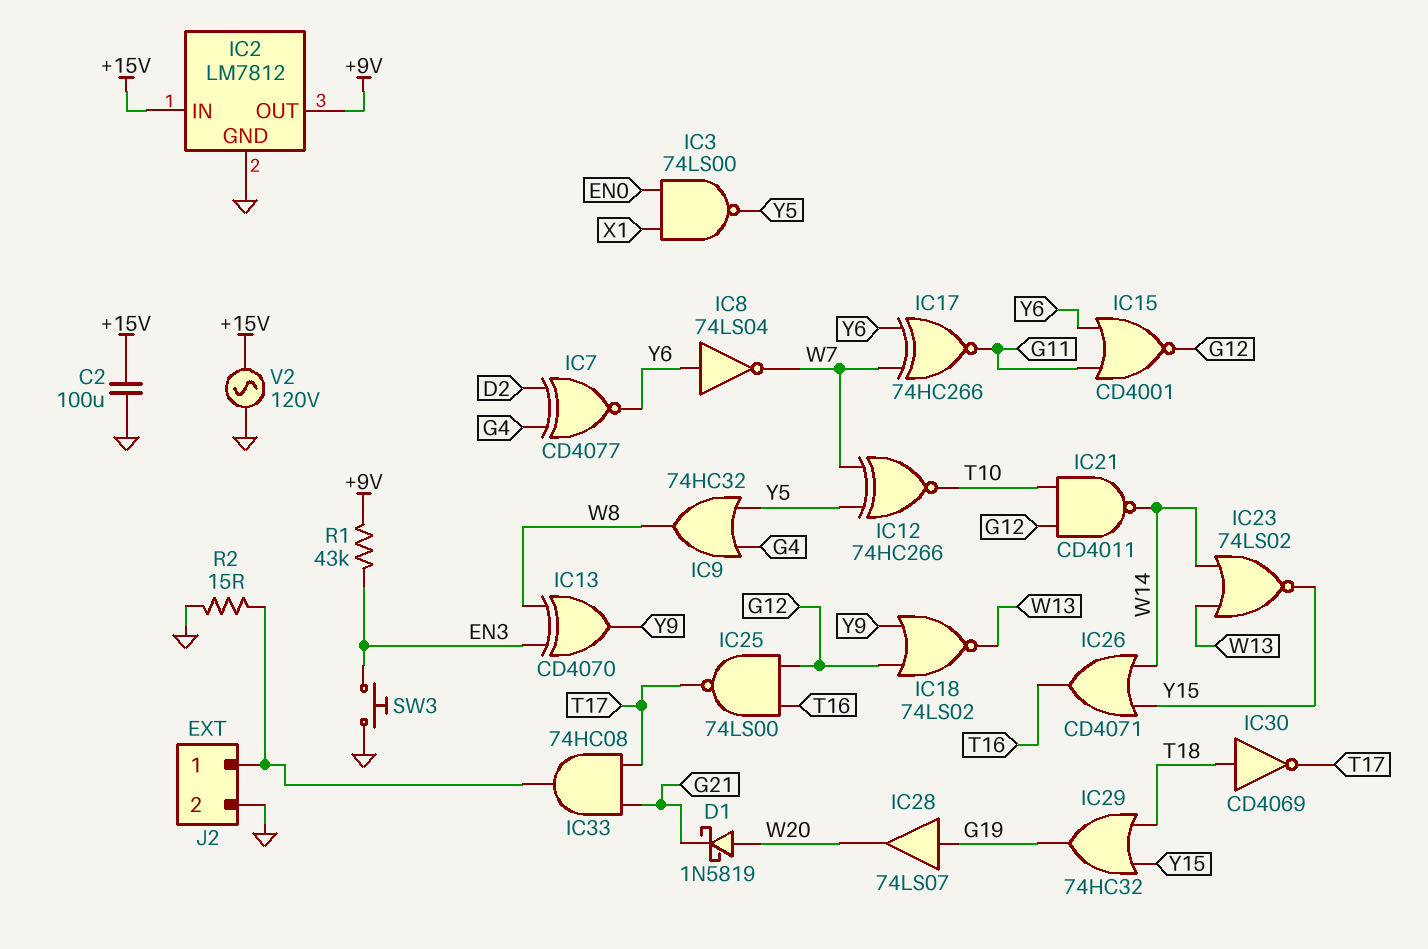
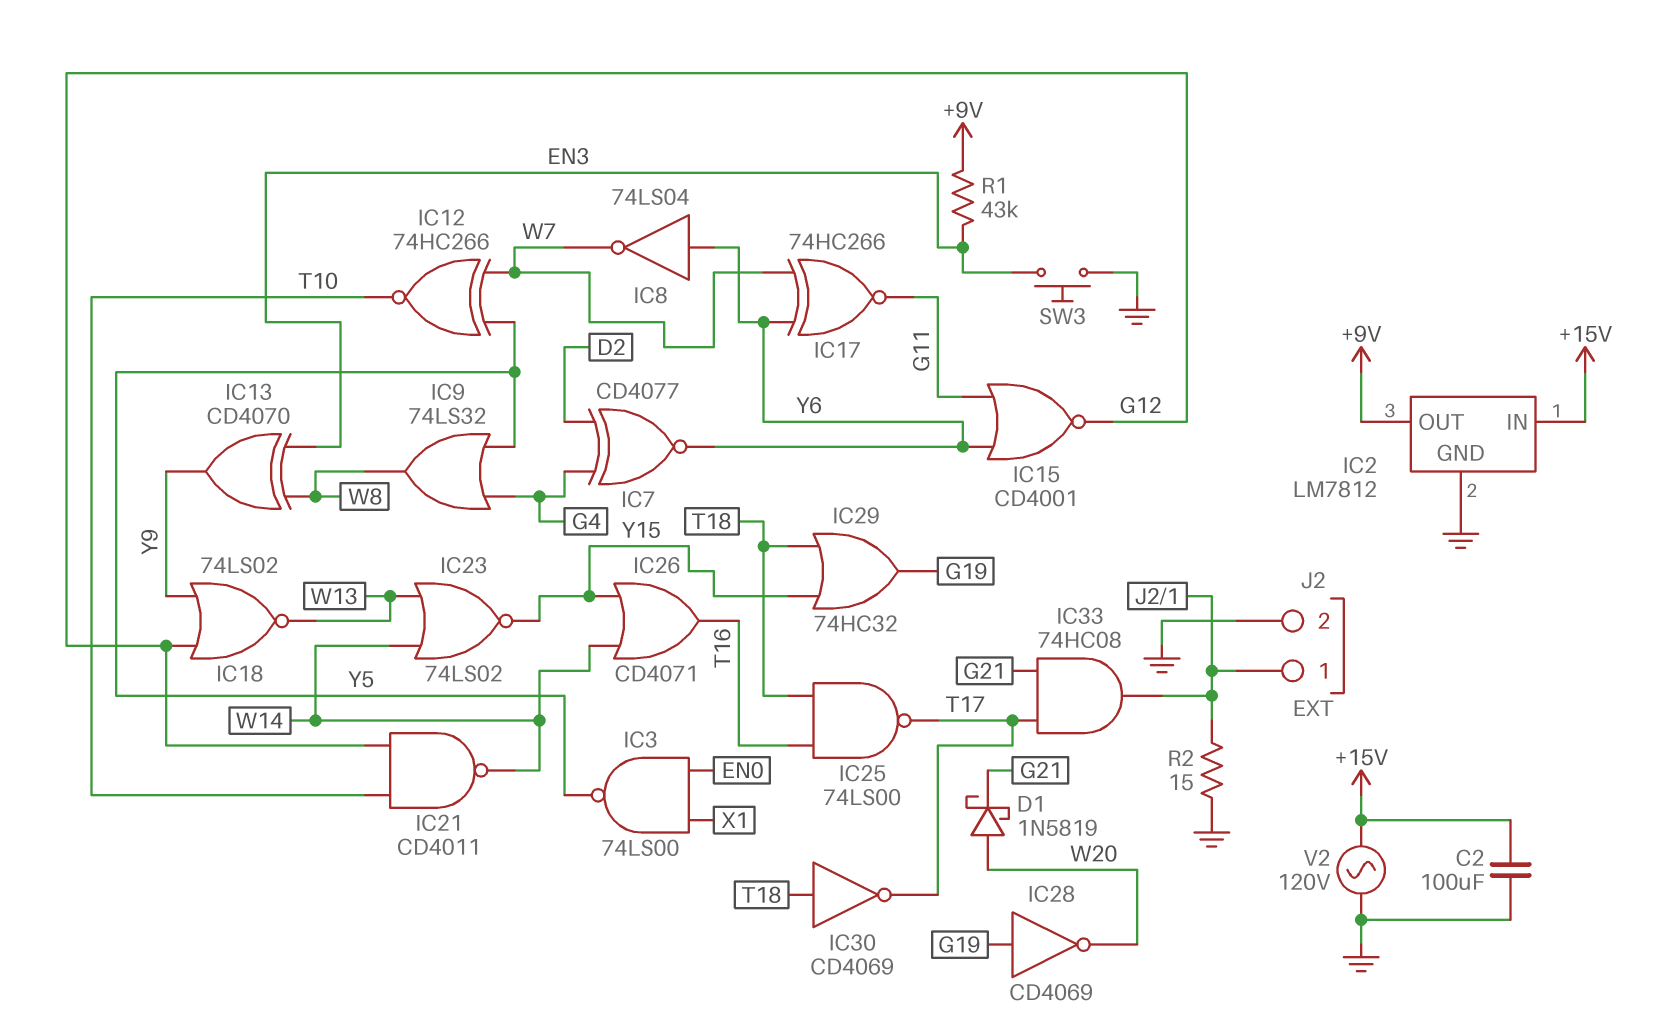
IC9: OR 74HC32 (in G4, in Y5, out W8) -> OR 74LS32 (in G4, in Y5, out W8)
IC25: NAND 74LS00 (in G12, in T16, out T17) -> NAND 74LS00 (in T16, in T18, out T17)
IC28: buffer 74LS07 (in G19, out W20) -> NOT CD4069 (in G19, out W20)

